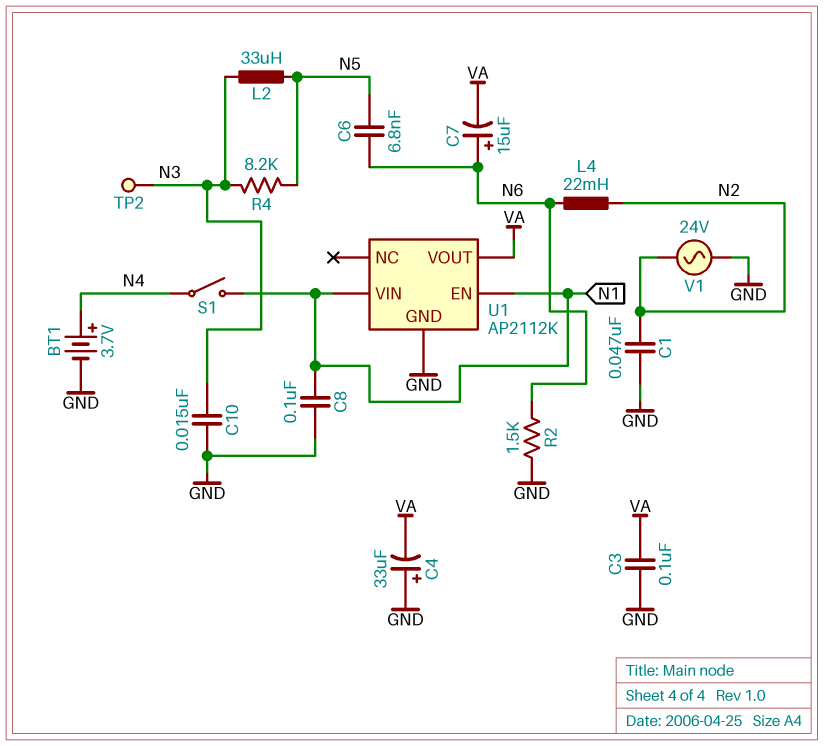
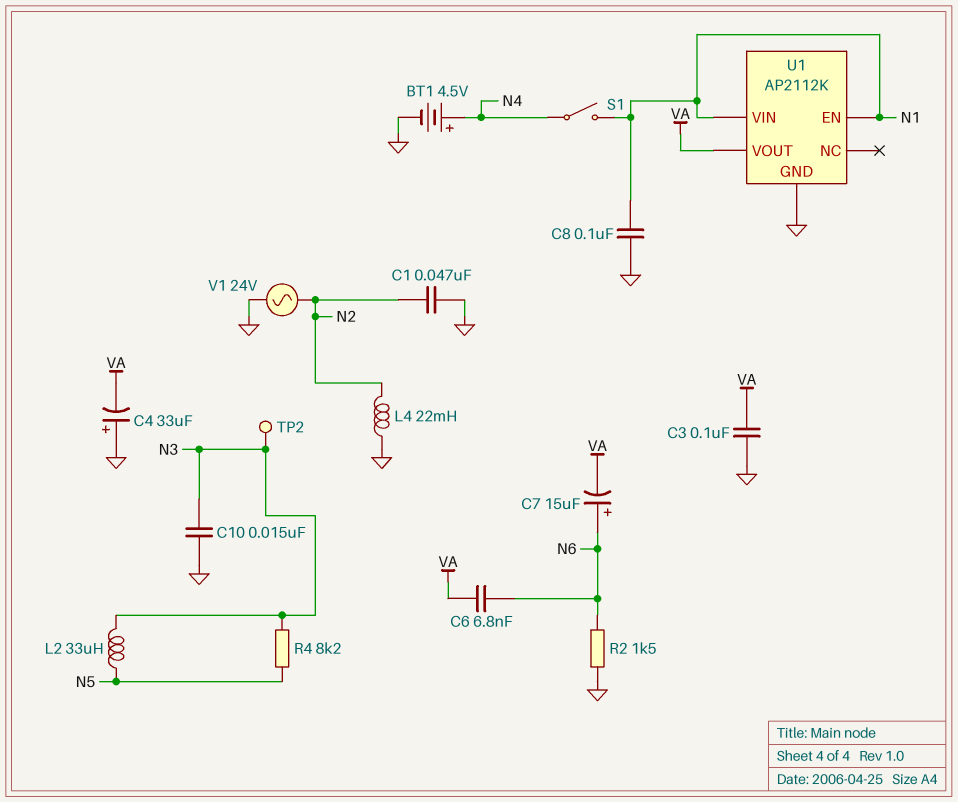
BT1: 3.7V (plus N4, minus GND) -> 4.5V (plus N4, minus GND)
C6: 6.8nF (N5, N6) -> 6.8nF (N6, VA)
L4: 22mH (N2, N6) -> 22mH (GND, N2)

